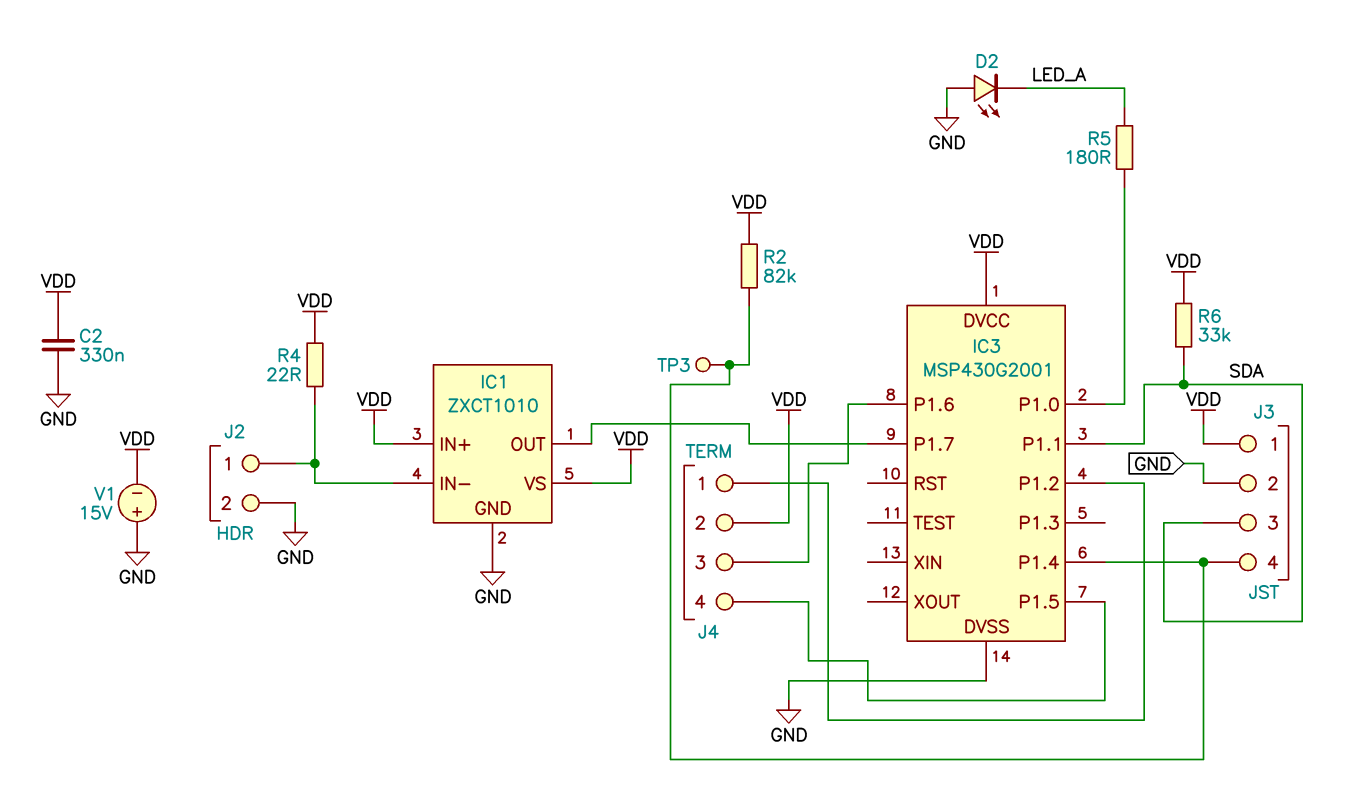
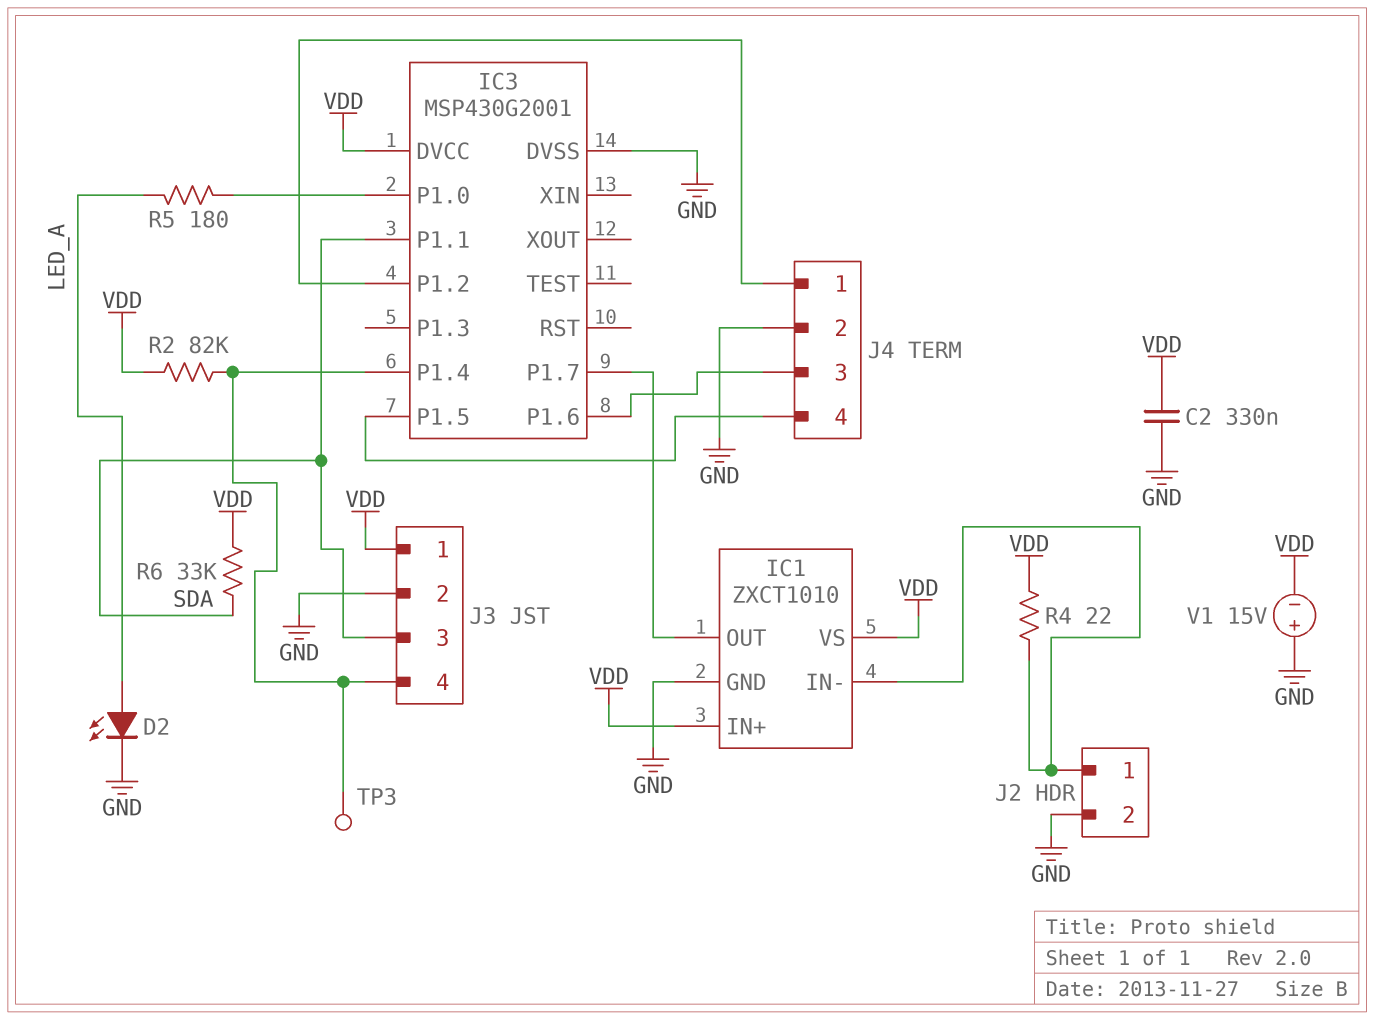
D2: LED (A GND, K LED_A) -> LED (A LED_A, K GND)
J4 pin 2: VDD -> GND

